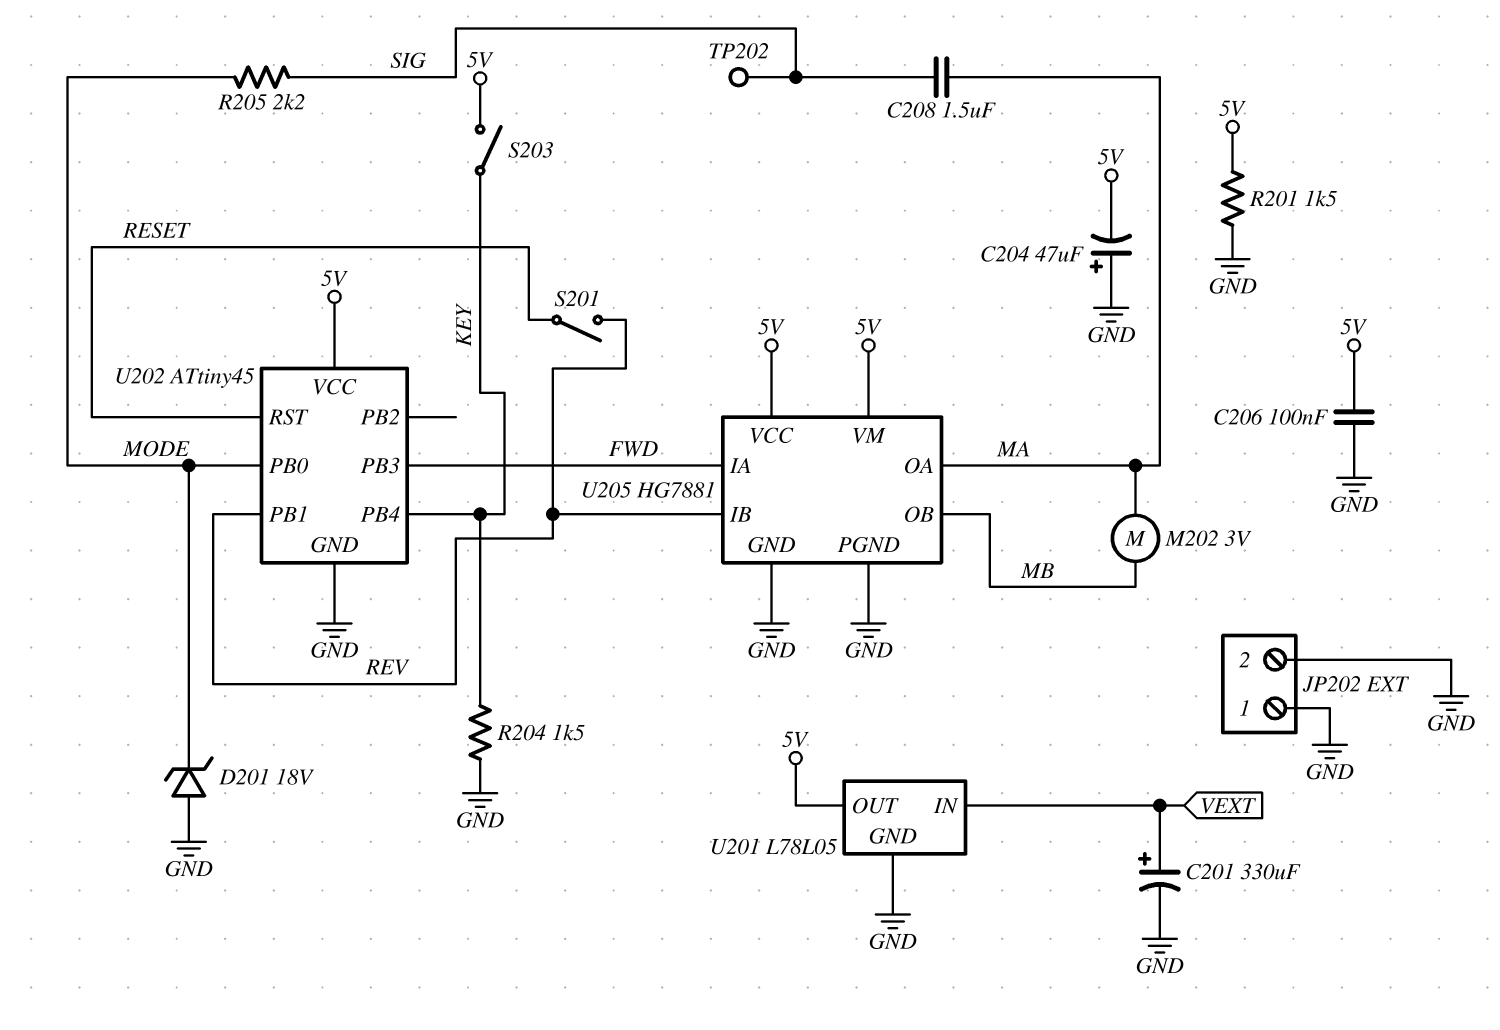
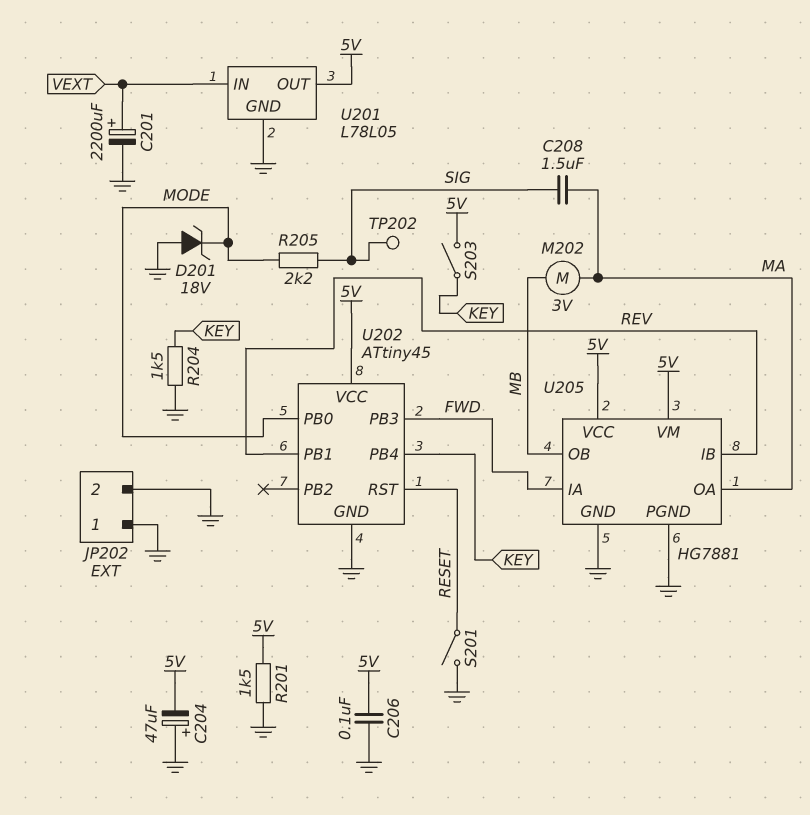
C201: 330uF (plus VEXT, minus GND) -> 2200uF (plus VEXT, minus GND)
S201: switch (RESET, REV) -> switch (GND, RESET)

